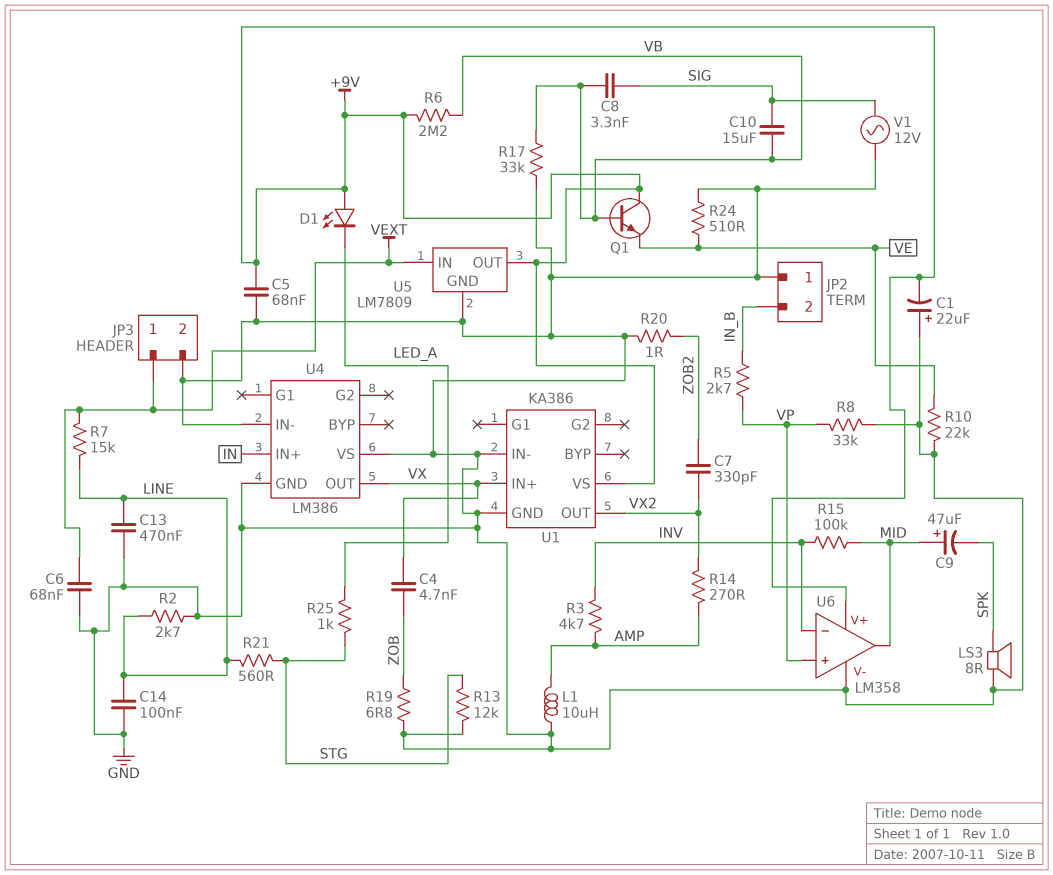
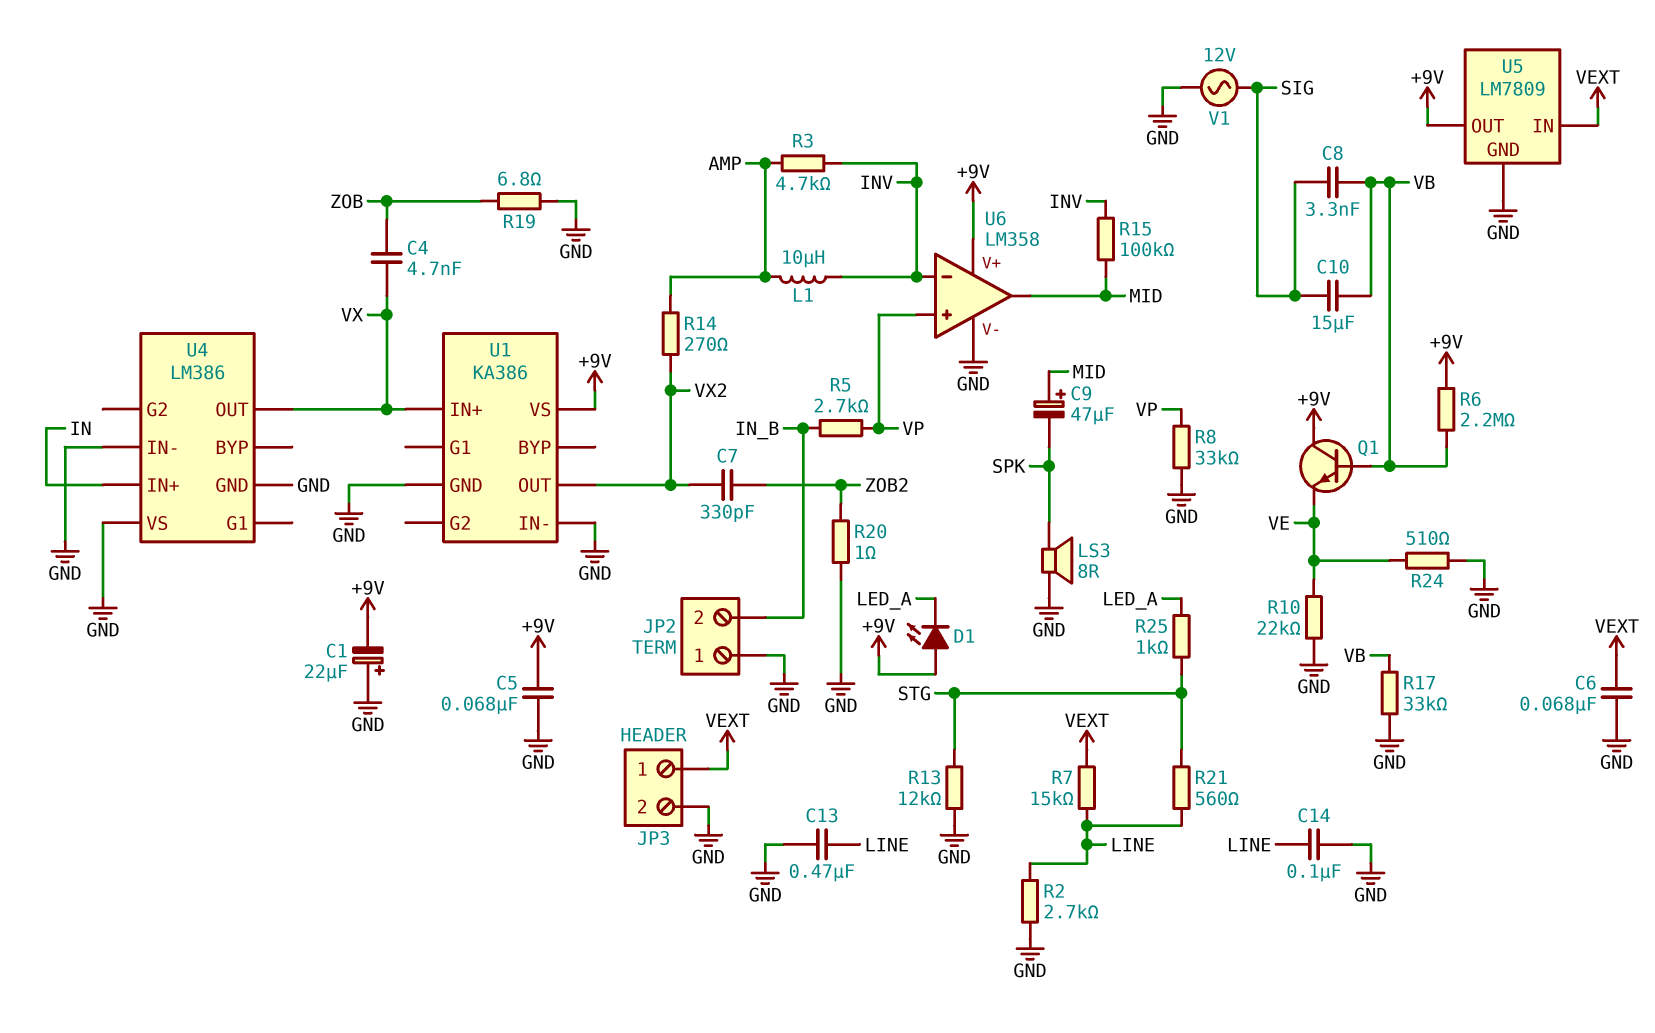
L1: 10uH (AMP, GND) -> 10uH (AMP, INV)

